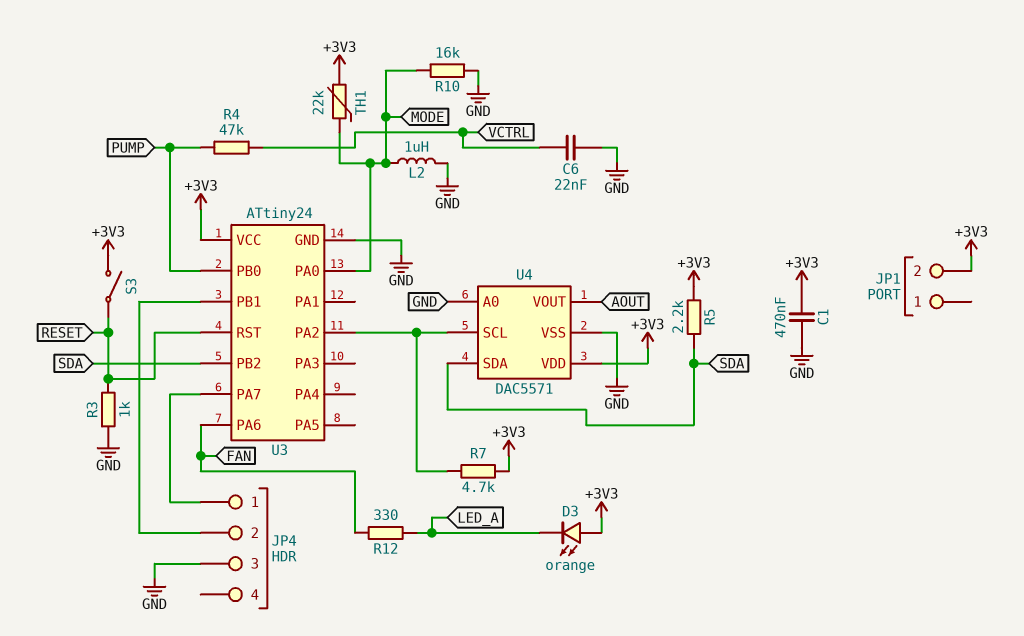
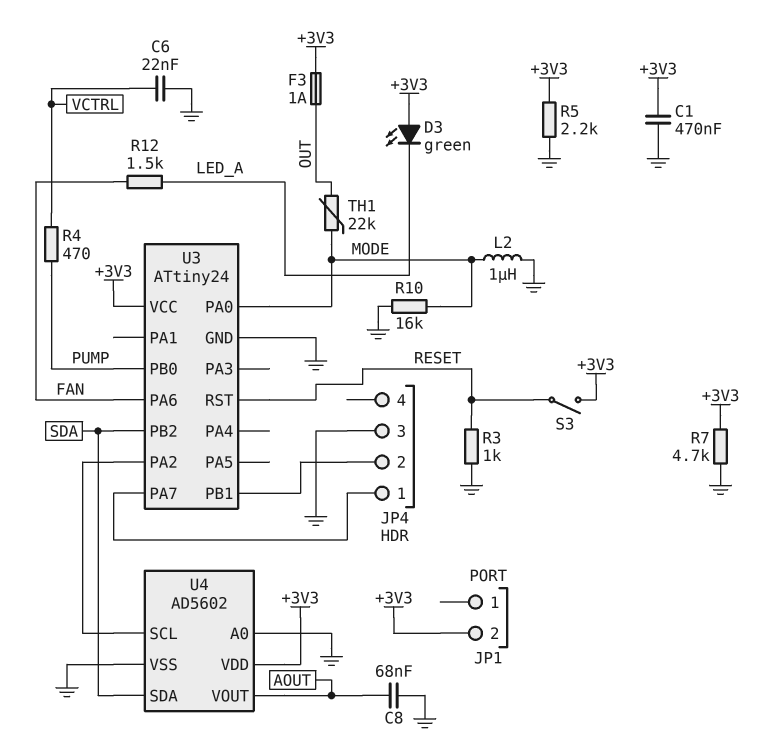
C8: none -> 68nF (AOUT, GND)
D3: LED orange (A +3V3, K LED_A) -> LED green (A +3V3, K LED_A)
F3: none -> 1A (+3V3, OUT)
R4: 47k (PUMP, VCTRL) -> 470 (PUMP, VCTRL)
R5: 2.2k (+3V3, SDA) -> 2.2k (+3V3, GND)
R7: 4.7k (+3V3, U3/PA2) -> 4.7k (+3V3, GND)
R12: 330 (FAN, LED_A) -> 1.5k (FAN, LED_A)
TH1: 22k (+3V3, MODE) -> 22k (MODE, OUT)
U4: DAC5571 -> AD5602

